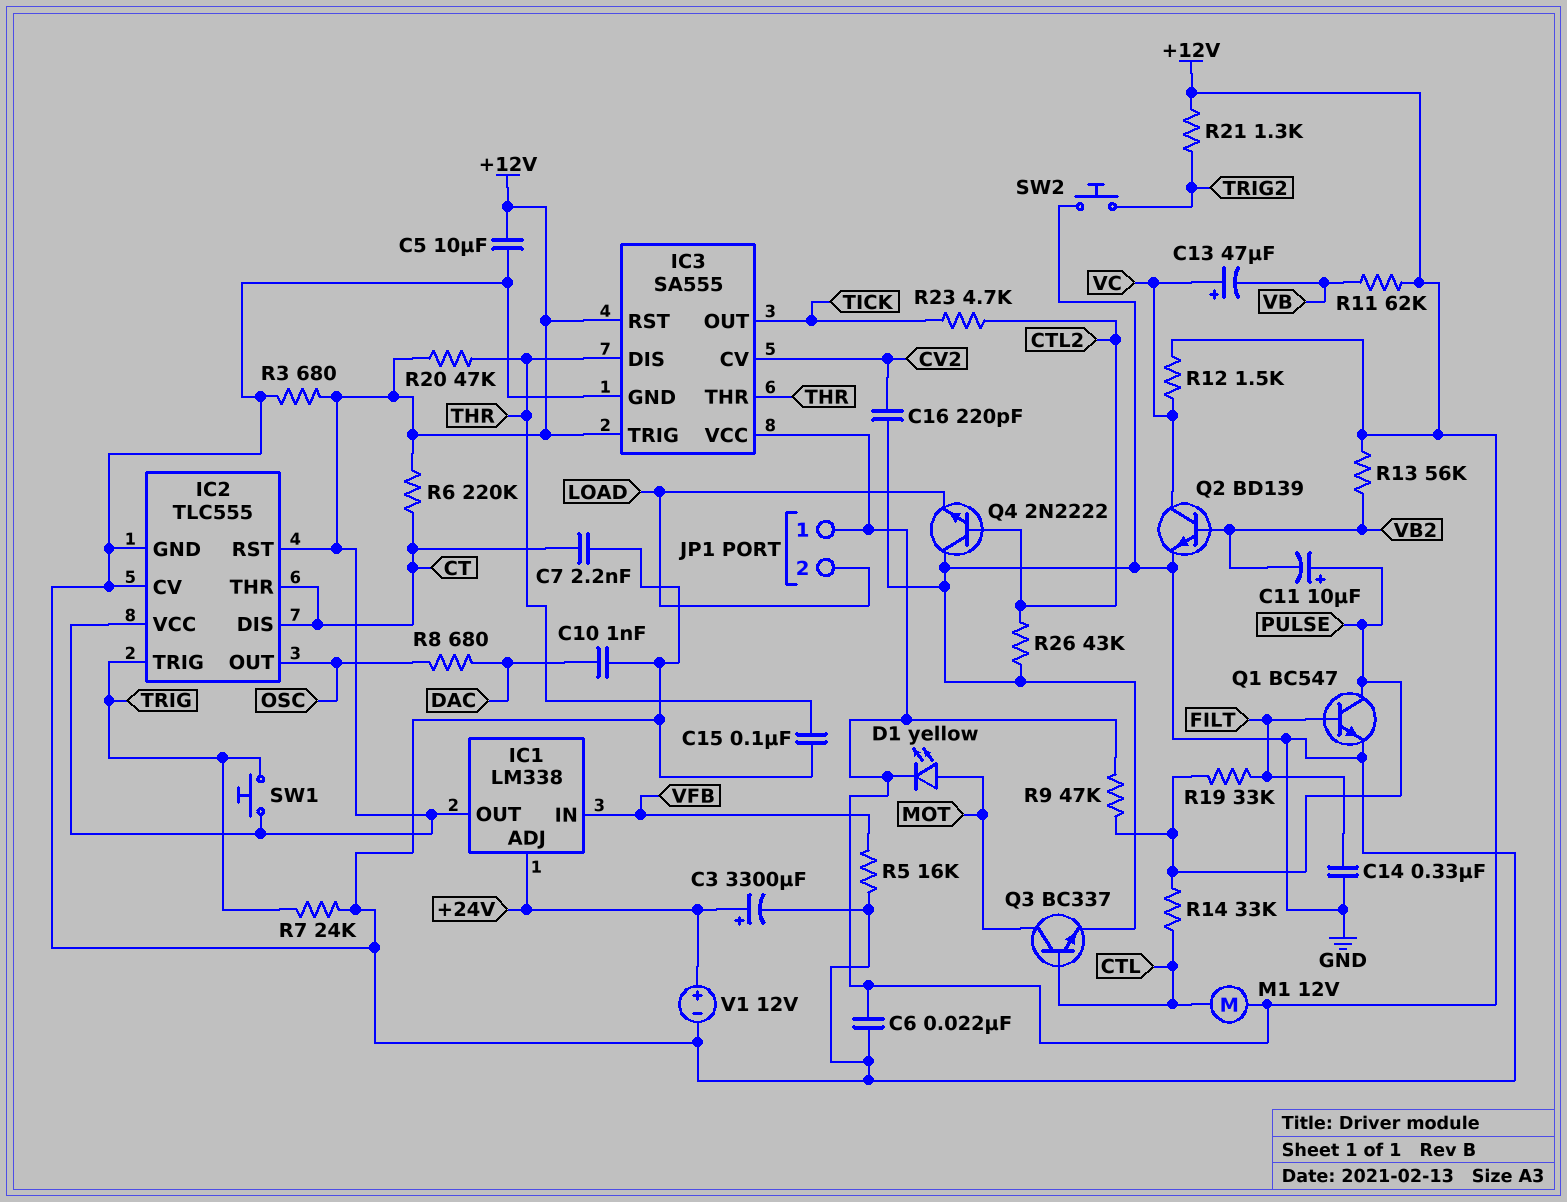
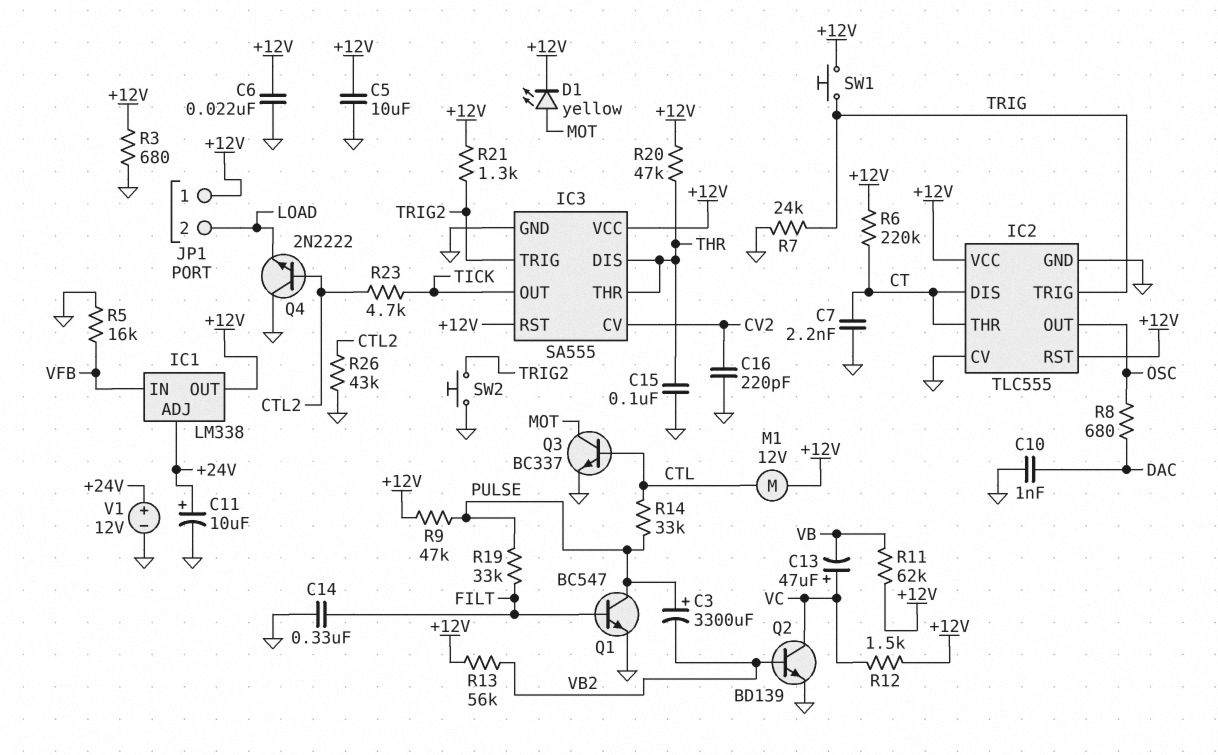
C3: 3300uF (plus +24V, minus GND) -> 3300uF (plus PULSE, minus VB2)
C11: 10uF (plus PULSE, minus VB2) -> 10uF (plus +24V, minus GND)
IC3 pin TRIG: +12V -> TRIG2

